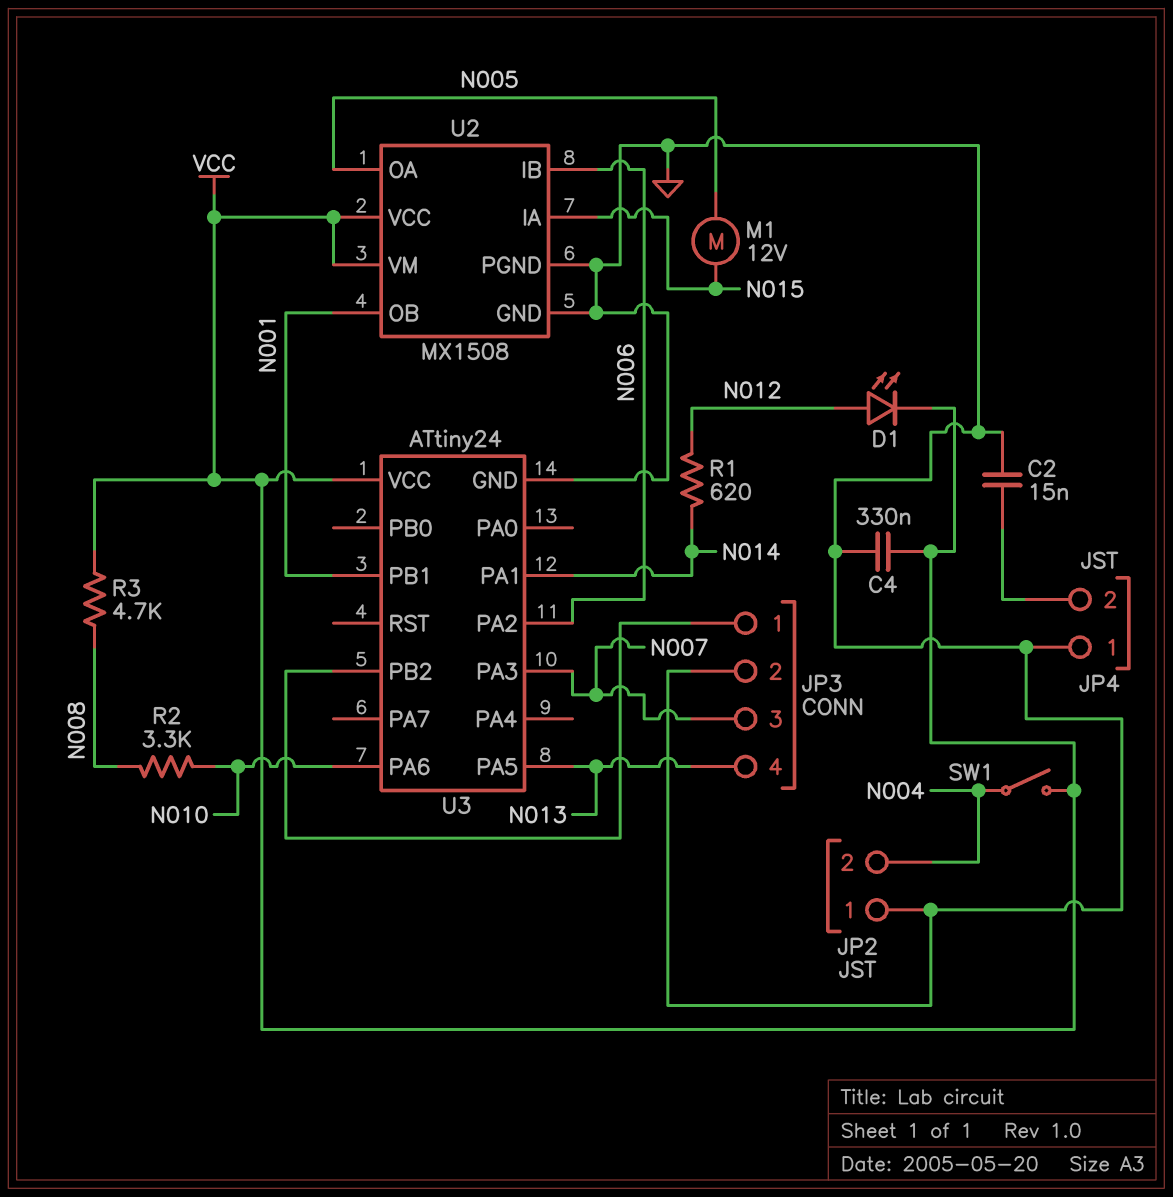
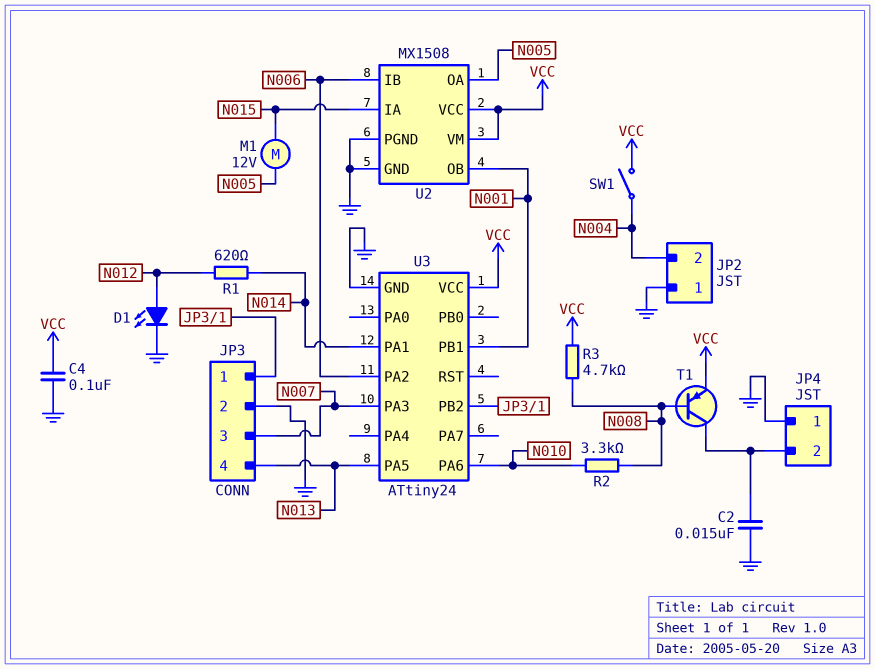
C4: 330nF (GND, VCC) -> 100nF (GND, VCC)
D1: LED (A N012, K VCC) -> LED (A N012, K GND)
T1: none -> PNP (B N008, C JP4/2, E VCC)

